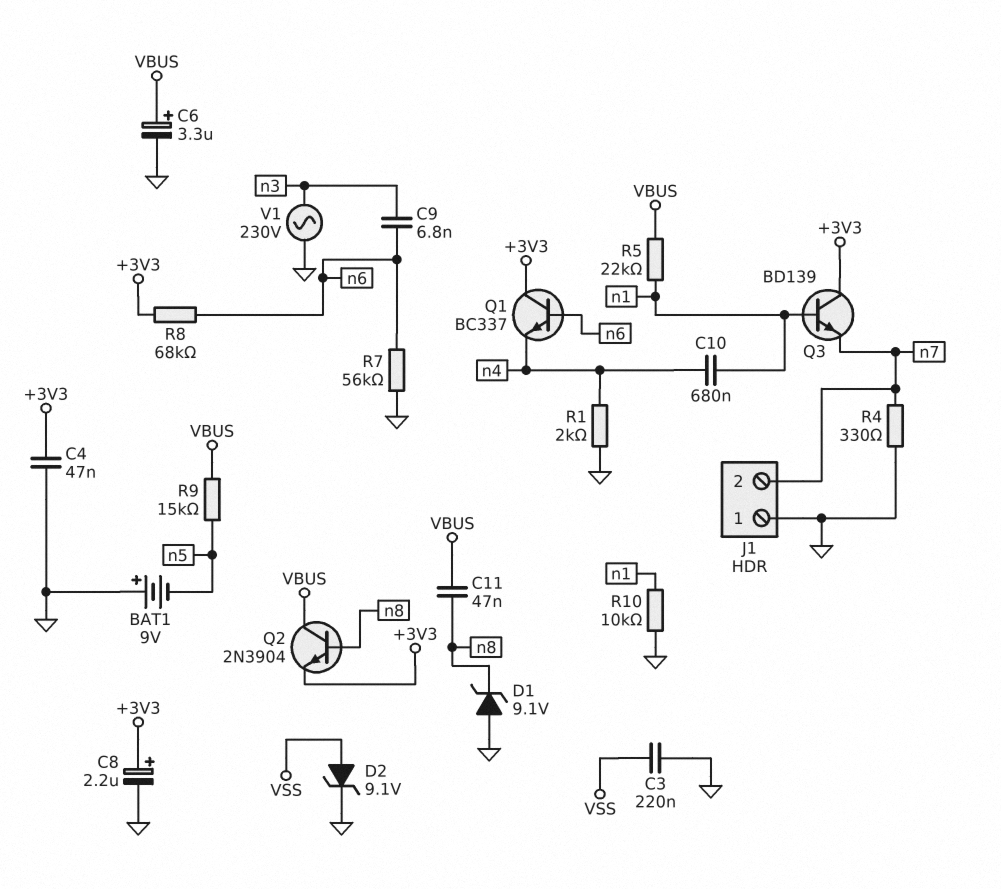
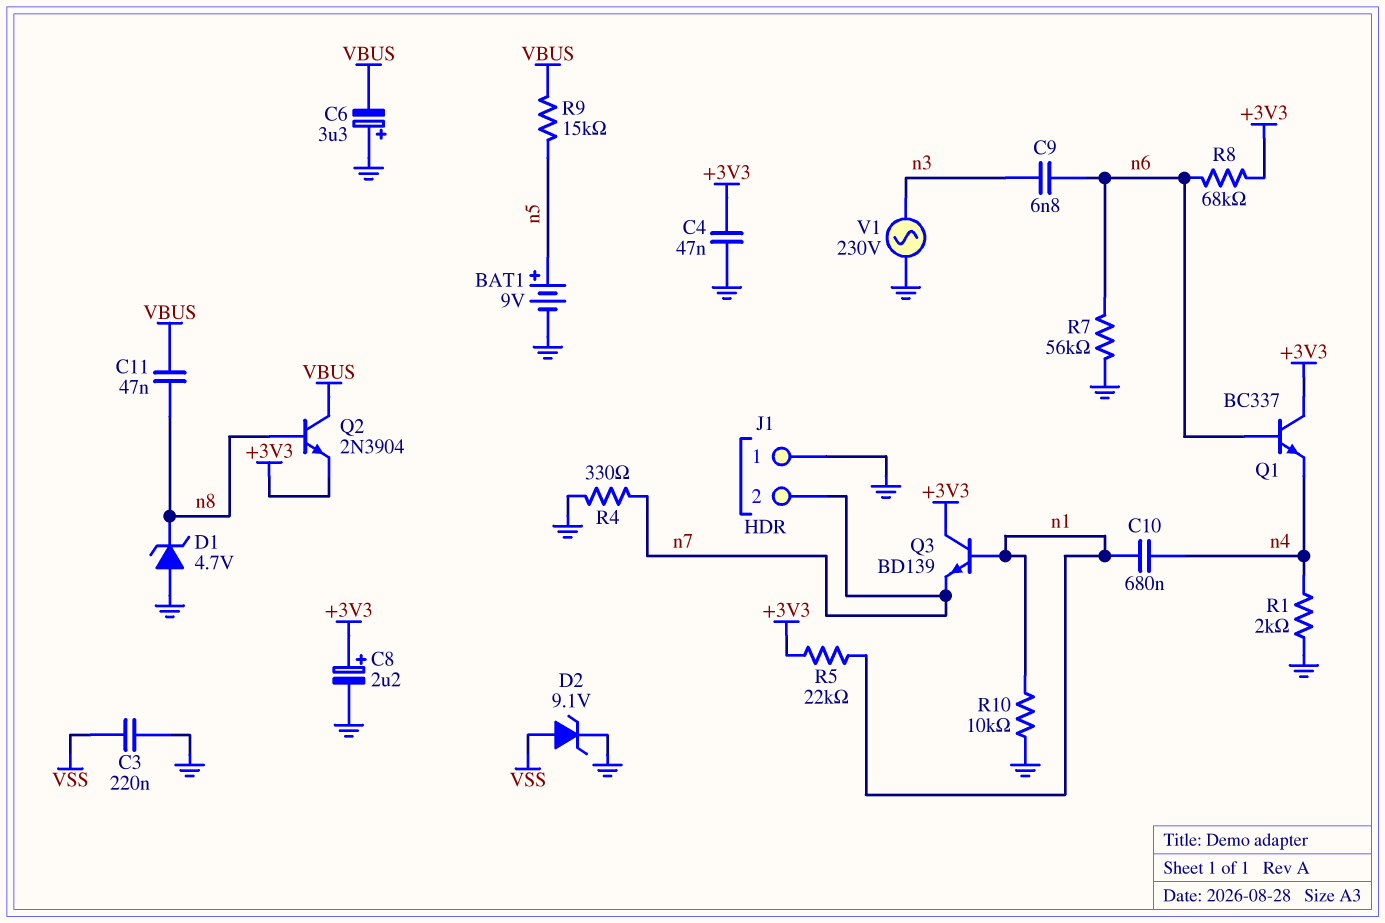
BAT1: 9V (plus GND, minus n5) -> 9V (plus n5, minus GND)
C6: 3.3uF (plus VBUS, minus GND) -> 3.3uF (plus GND, minus VBUS)
D1: zener 9.1V (A GND, K n8) -> zener 4.7V (A GND, K n8)
R5: 22k (VBUS, n1) -> 22k (+3V3, n1)

